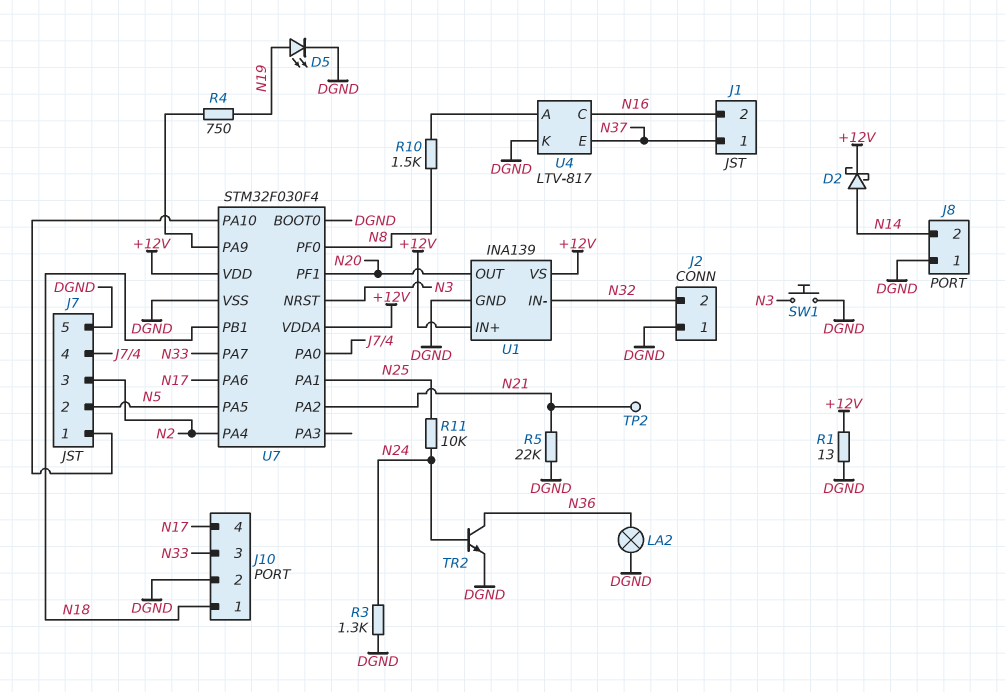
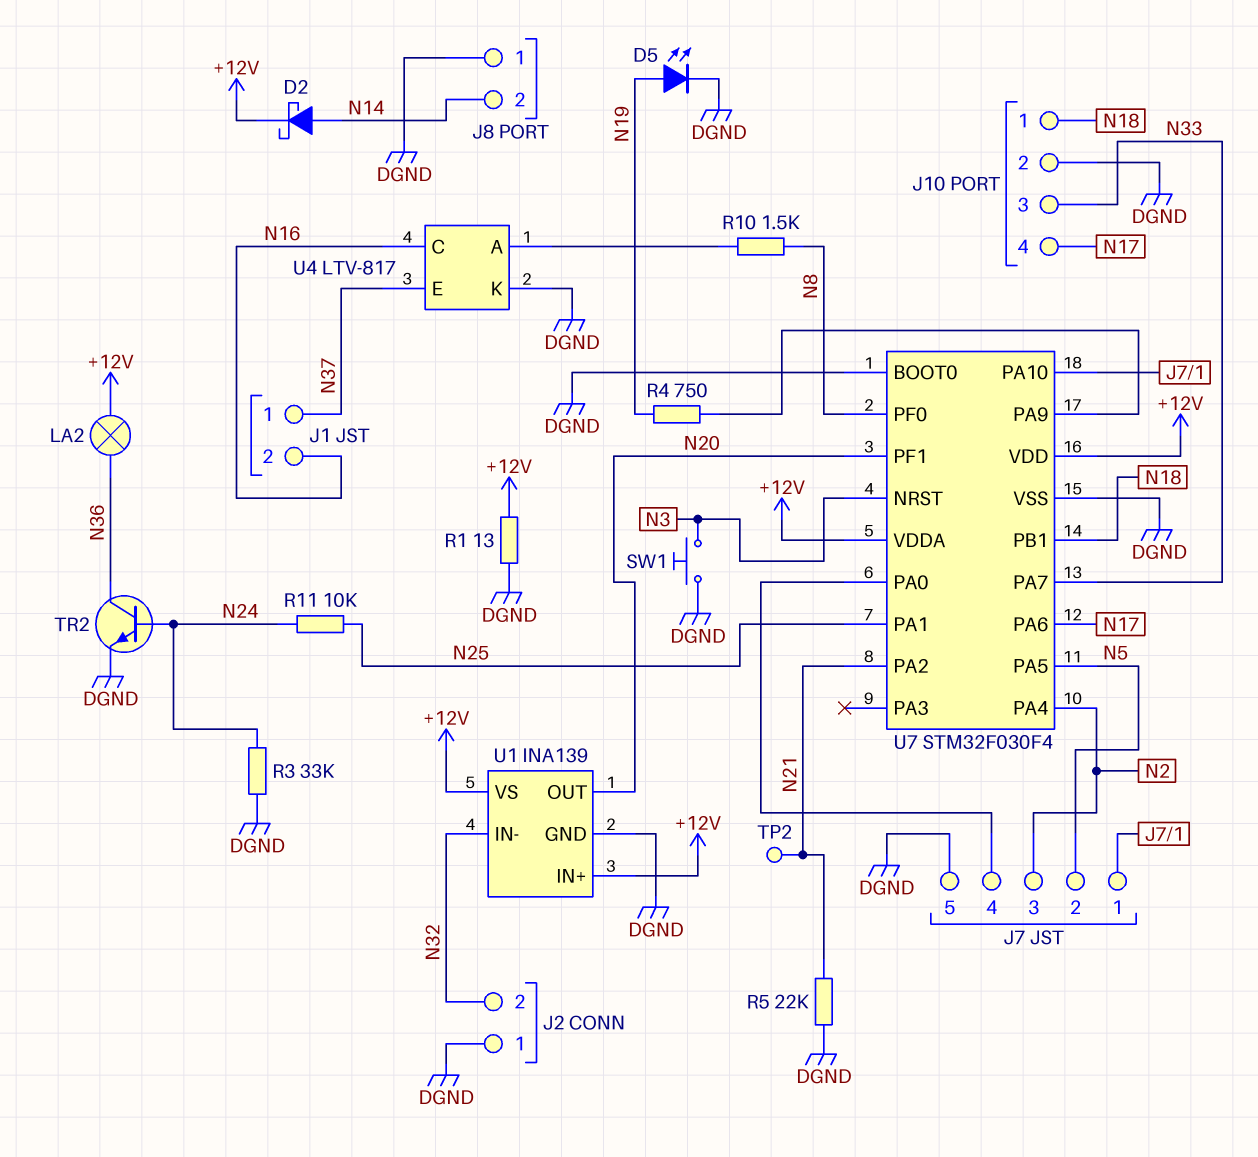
LA2: lamp (DGND, N36) -> lamp (+12V, N36)
R3: 1.3k (DGND, N24) -> 33k (DGND, N24)

